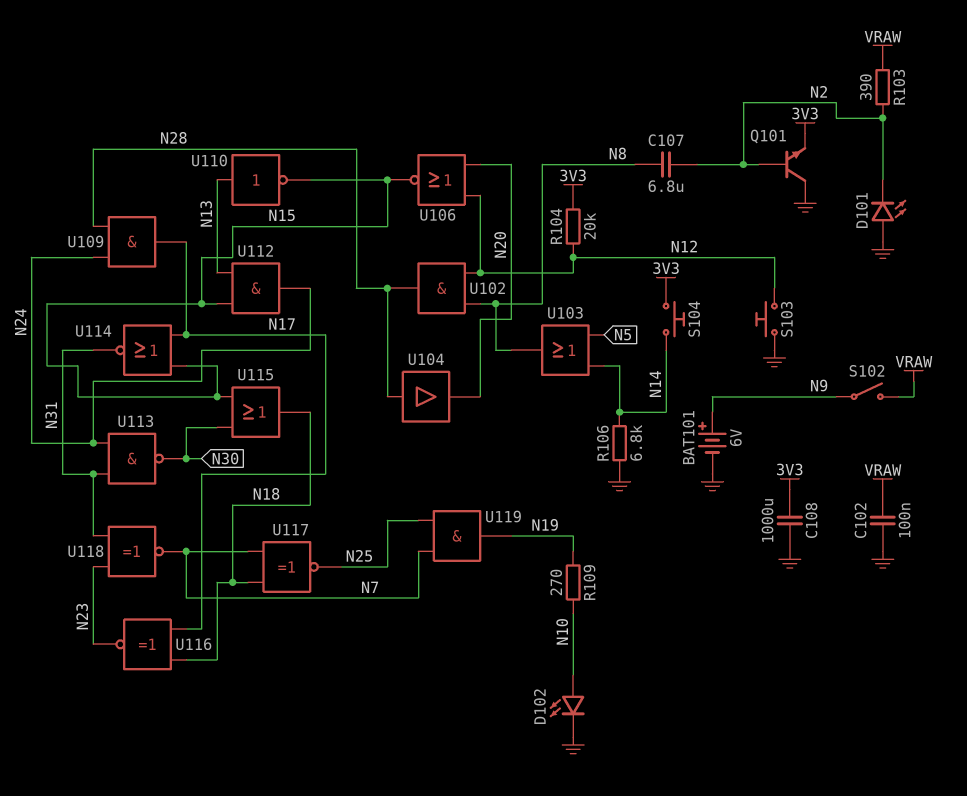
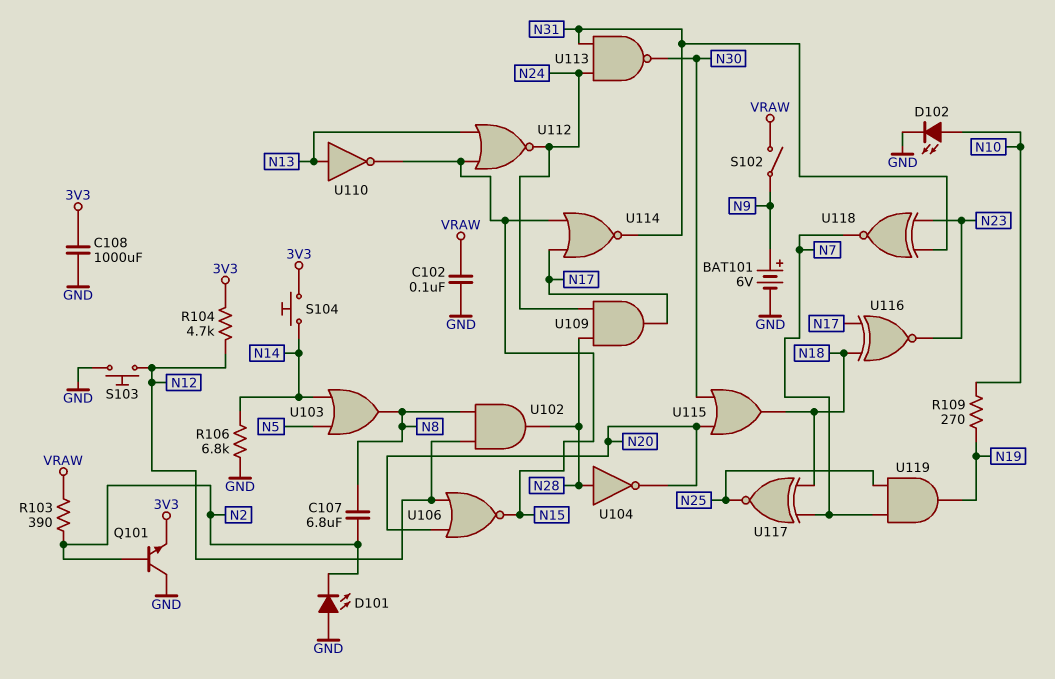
R104: 20k (3V3, N12) -> 4.7k (3V3, N12)
U104: buffer (in N28, out N20) -> NOT (in N28, out N20)
U112: AND (in N13, in N15, out N24) -> NOR (in N13, in N15, out N24)
U115: OR (in N15, in N30, out N18) -> OR (in N20, in N30, out N18)

